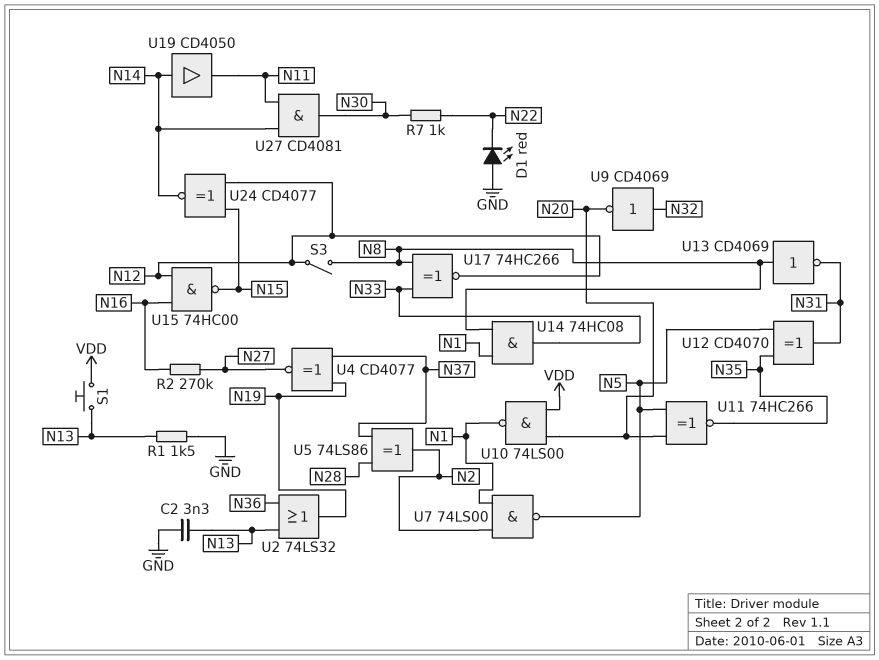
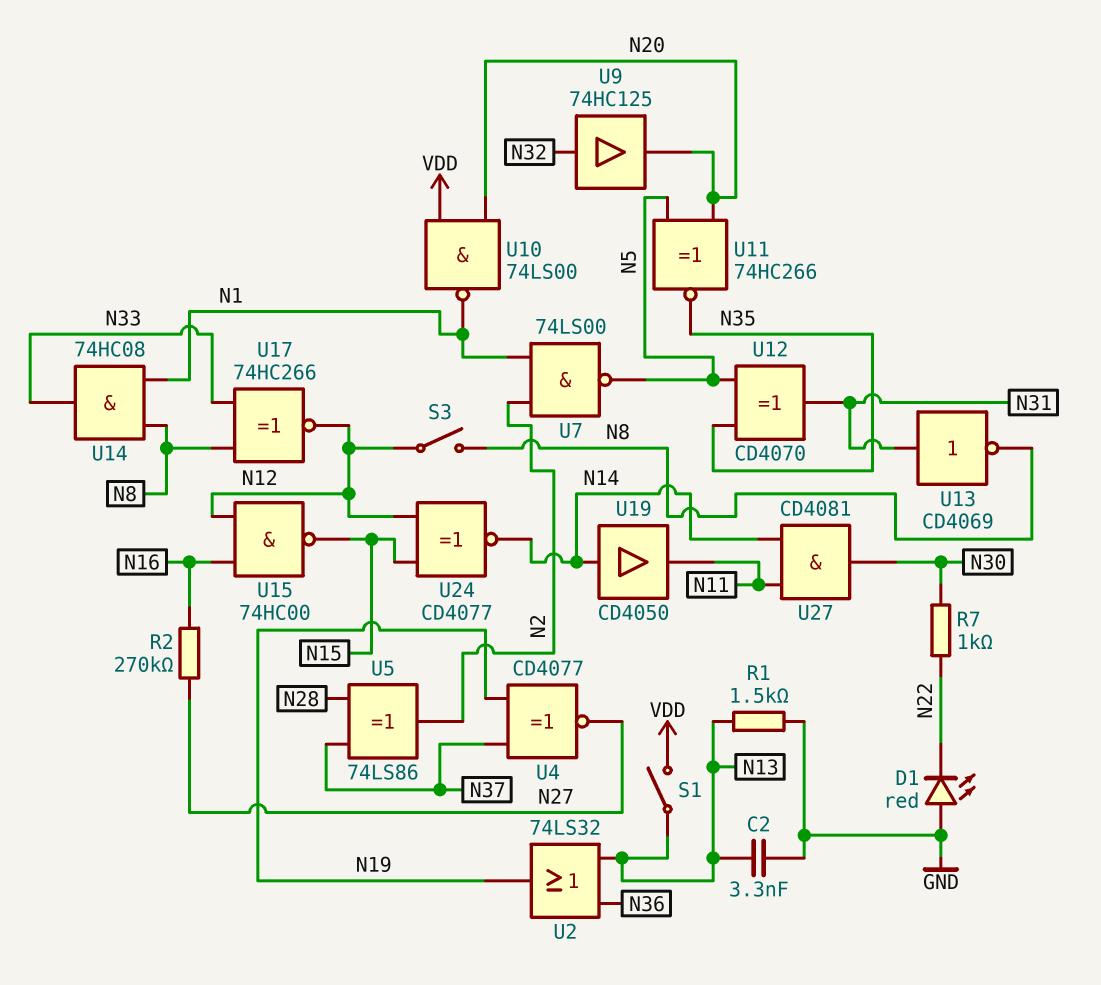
S1: button (N13, VDD) -> switch (N13, VDD)
U9: NOT CD4069 (in N32, out N20) -> buffer 74HC125 (in N32, out N20)
U13: NOT CD4069 (in N8, out N31) -> NOT CD4069 (in N31, out N8)

